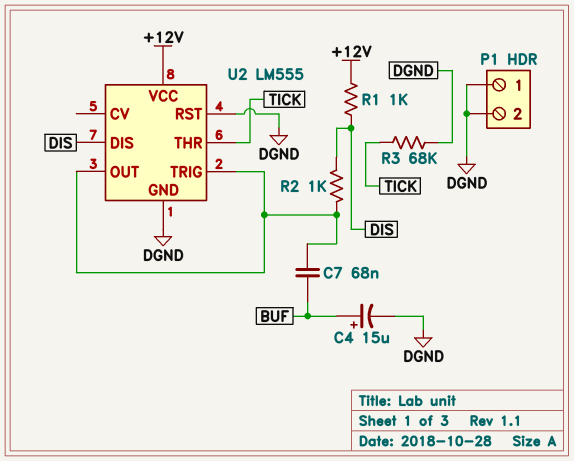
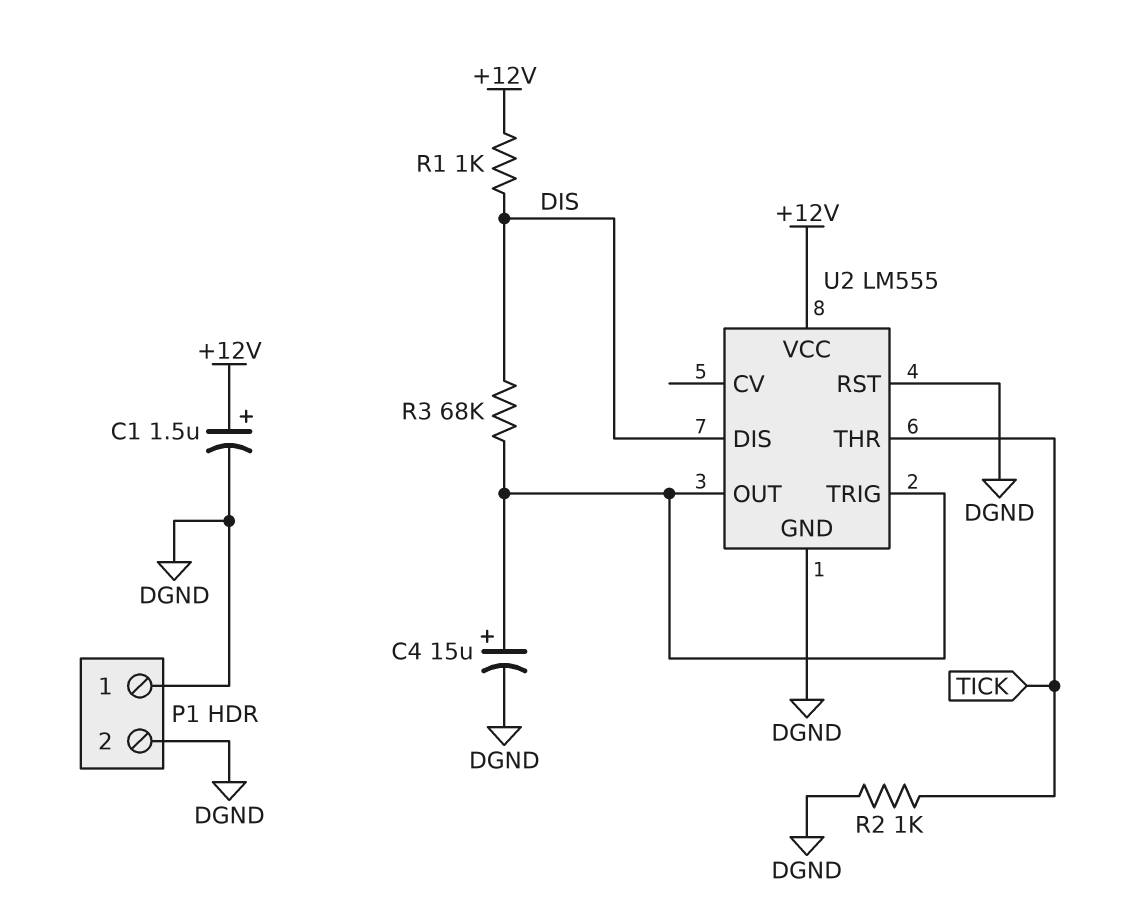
C1: none -> 1.5uF (plus +12V, minus DGND)
C4: 15uF (plus BUF, minus DGND) -> 15uF (plus U2/OUT, minus DGND)
C7: 68nF (BUF, U2/OUT) -> none
R2: 1k (DIS, U2/OUT) -> 1k (DGND, TICK)
R3: 68k (DGND, TICK) -> 68k (DIS, U2/OUT)

